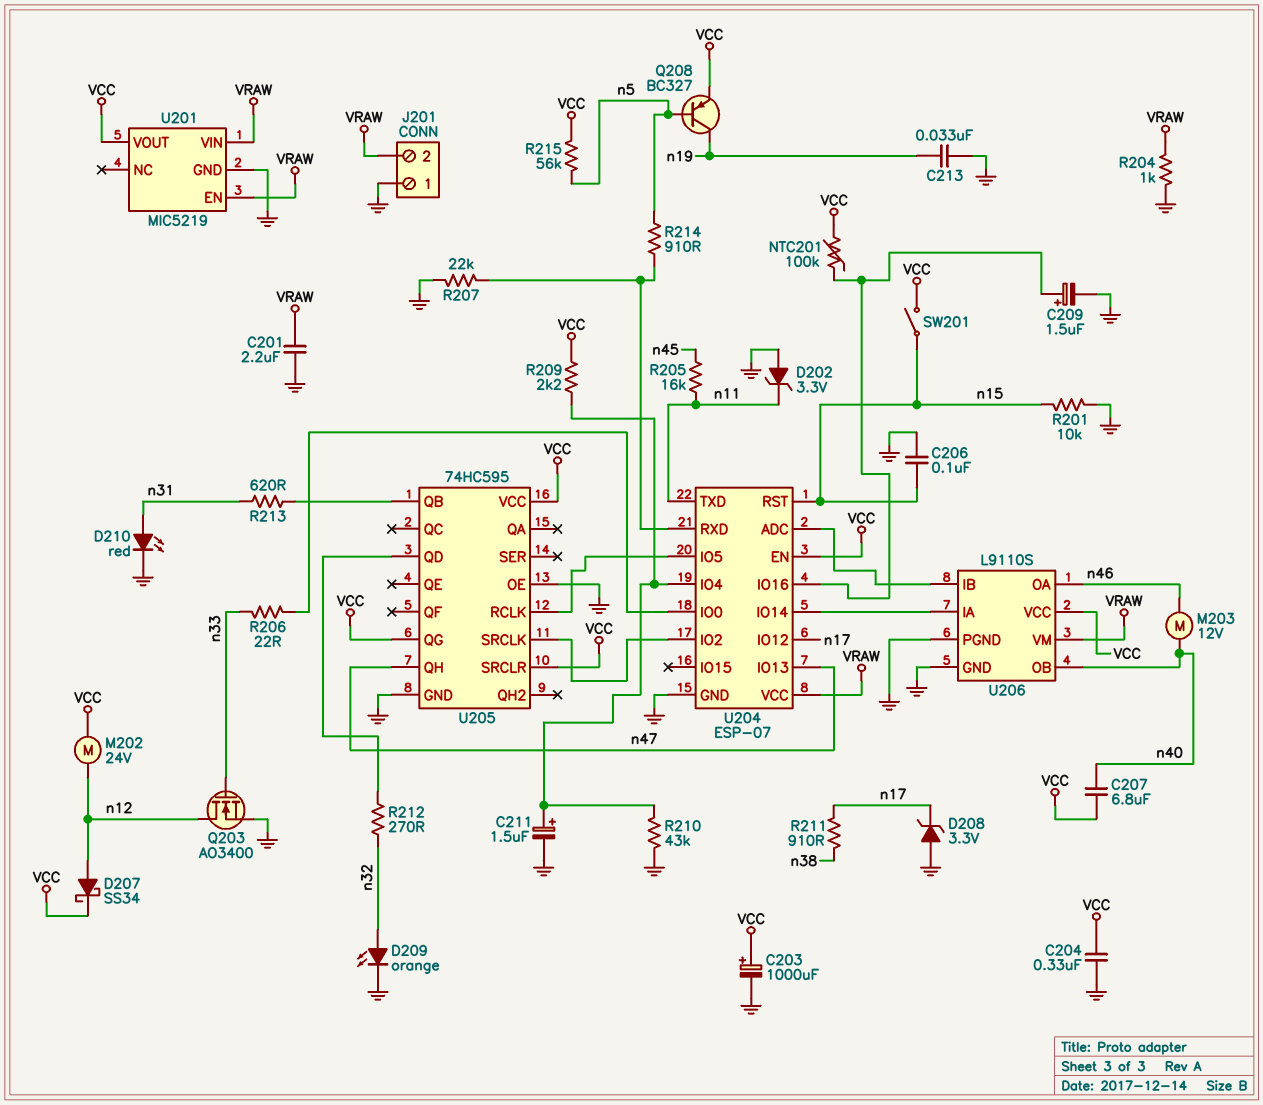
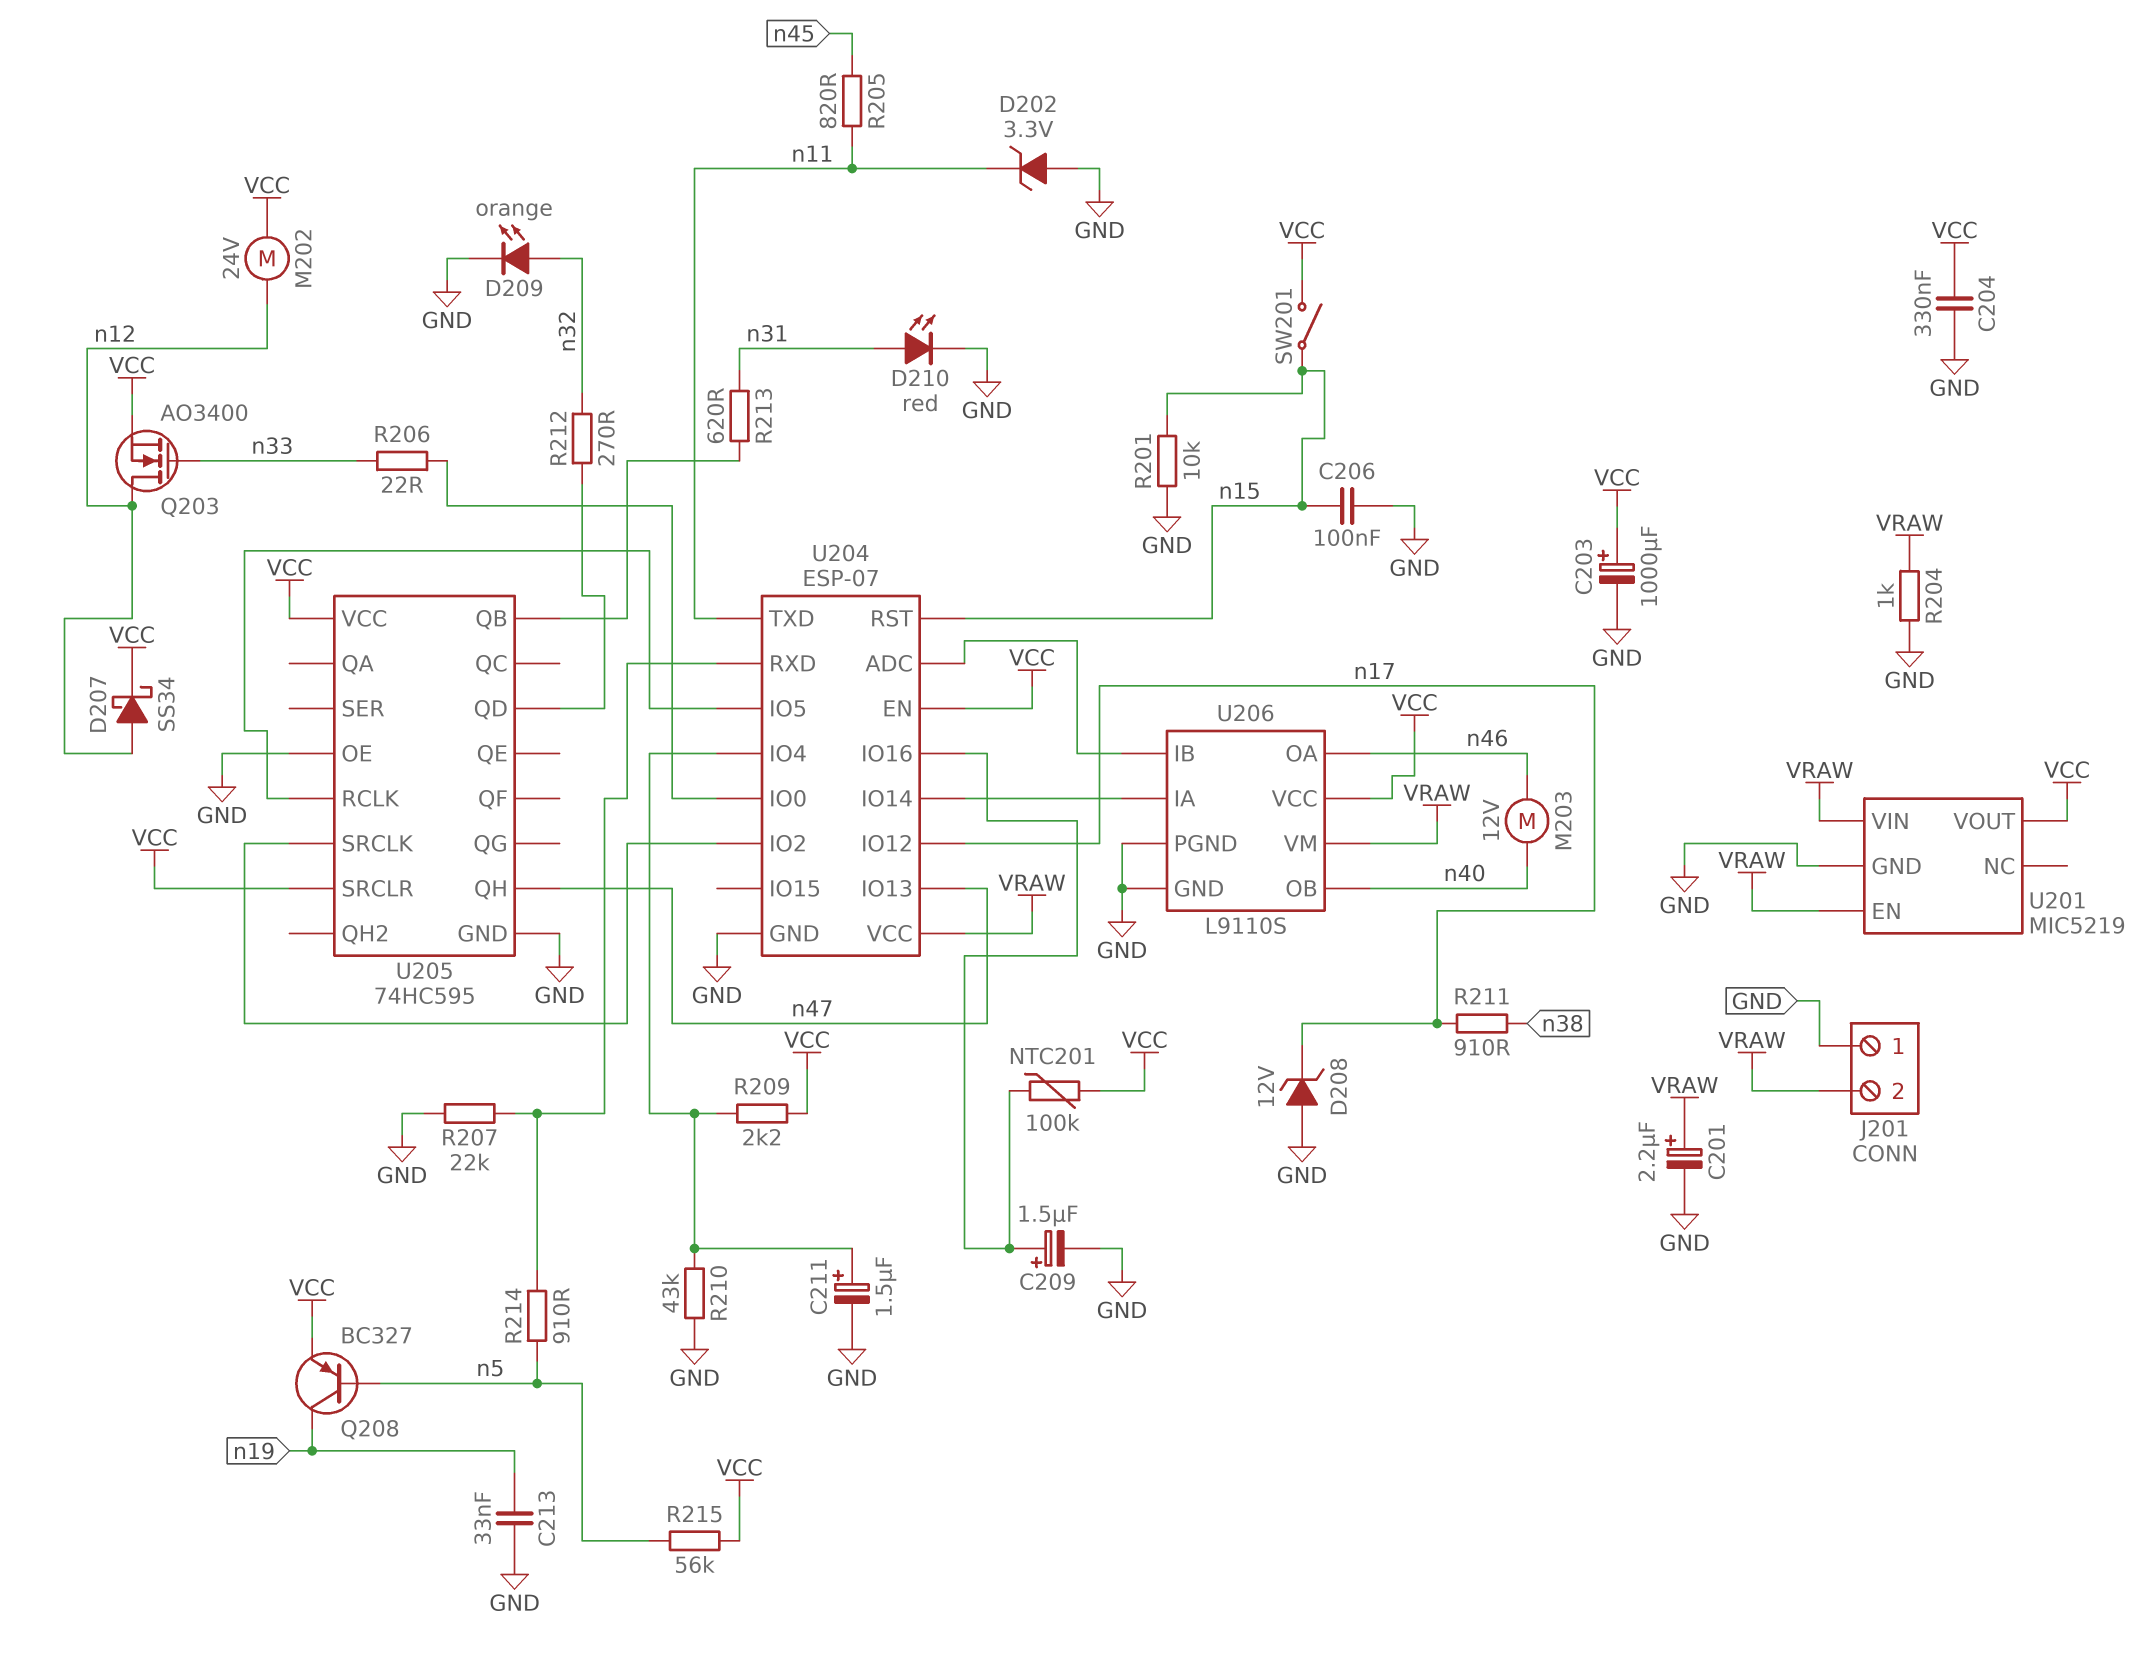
C201: 2.2uF (GND, VRAW) -> 2.2uF (plus VRAW, minus GND)
C207: 6.8uF (VCC, n40) -> none
D208: zener 3.3V (A GND, K n17) -> zener 12V (A GND, K n17)
Q203: NMOS AO3400 (G n33, D n12, S GND) -> NMOS AO3400 (G n33, D n12, S VCC)
R205: 16k (n11, n45) -> 820 (n11, n45)
U205 pin QG: VCC -> none

